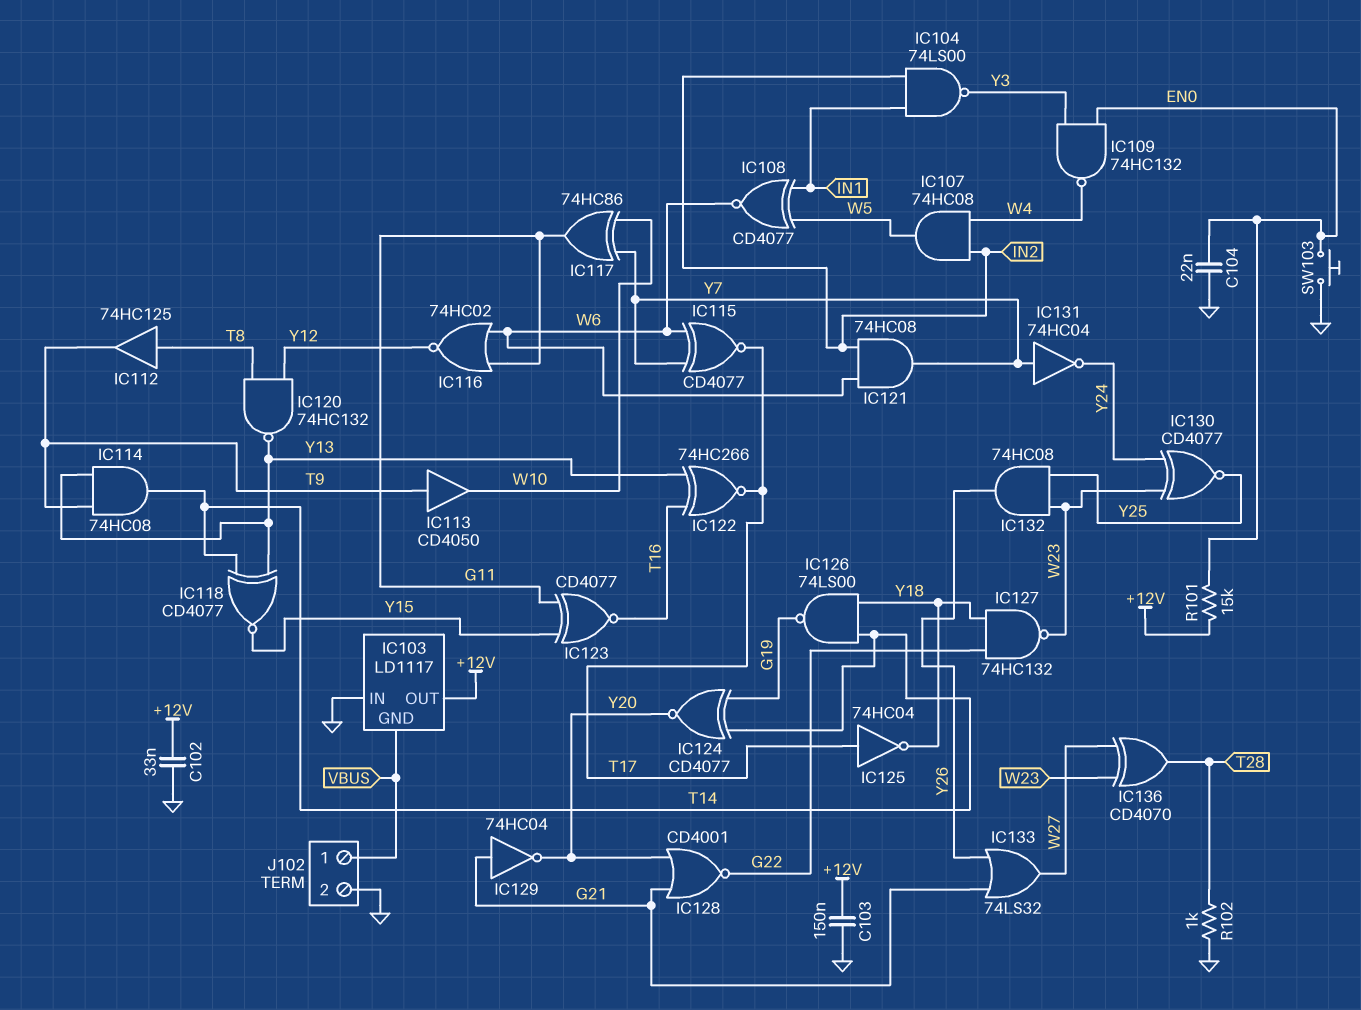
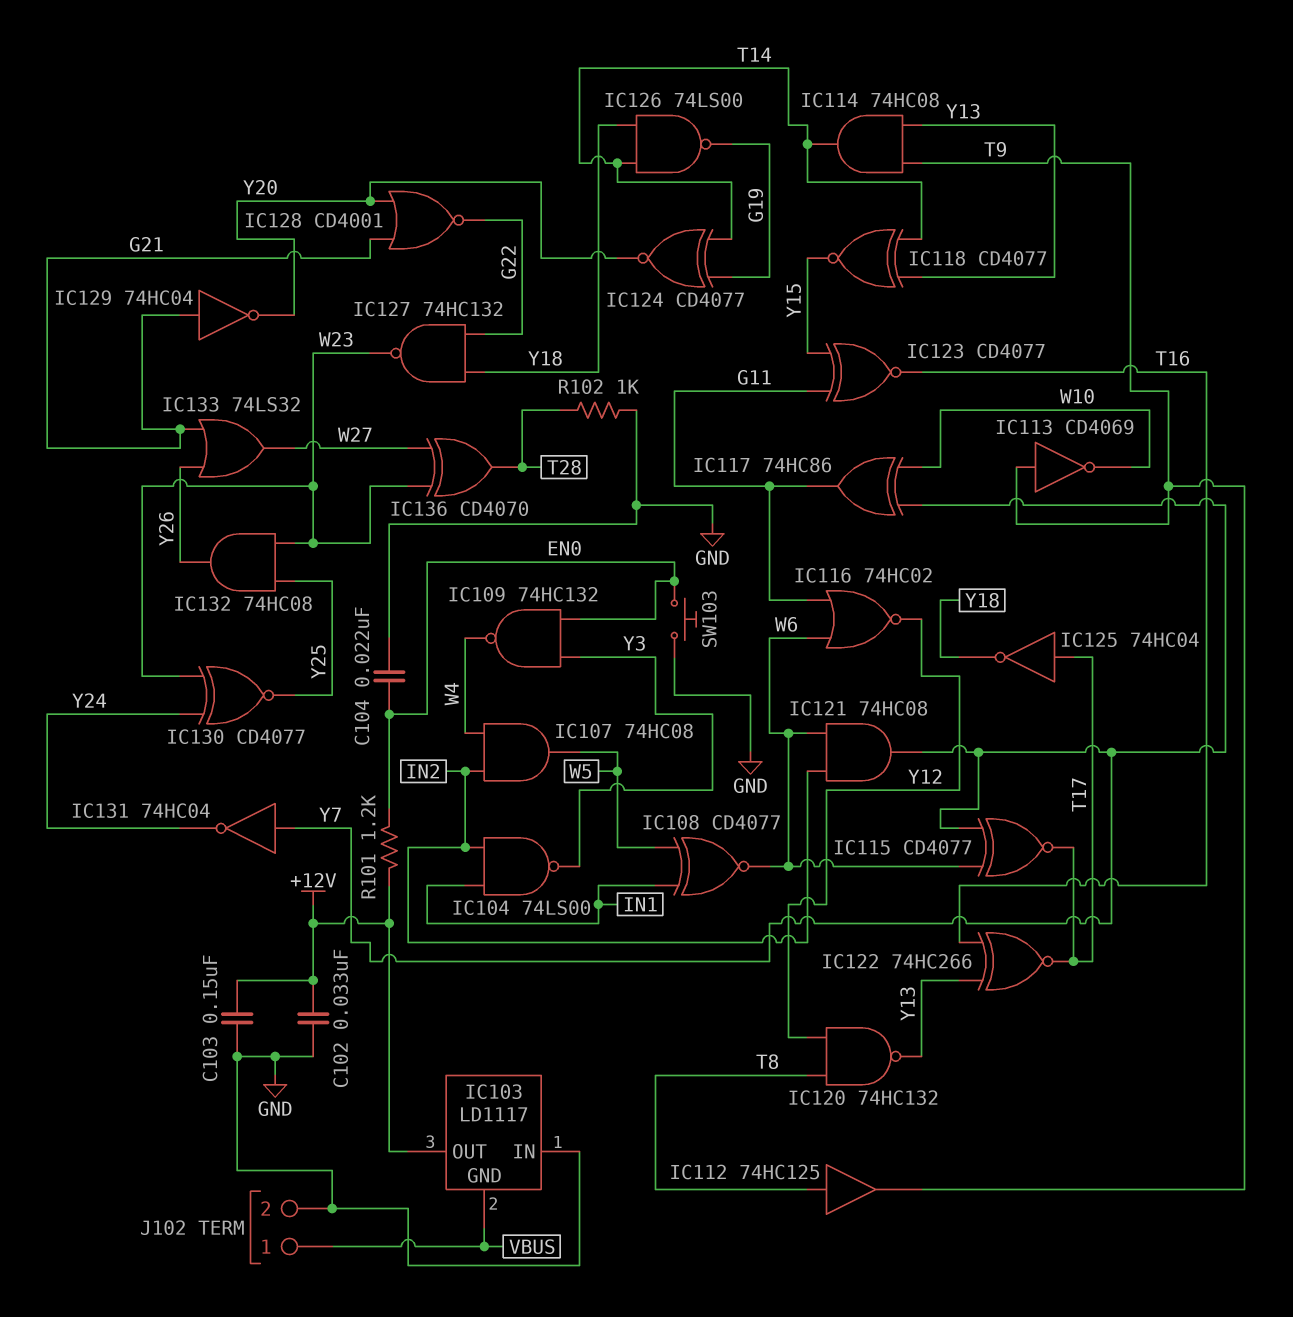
IC113: buffer CD4050 (in T9, out W10) -> NOT CD4069 (in T9, out W10)
R101: 15k (+12V, EN0) -> 1.2k (+12V, EN0)

